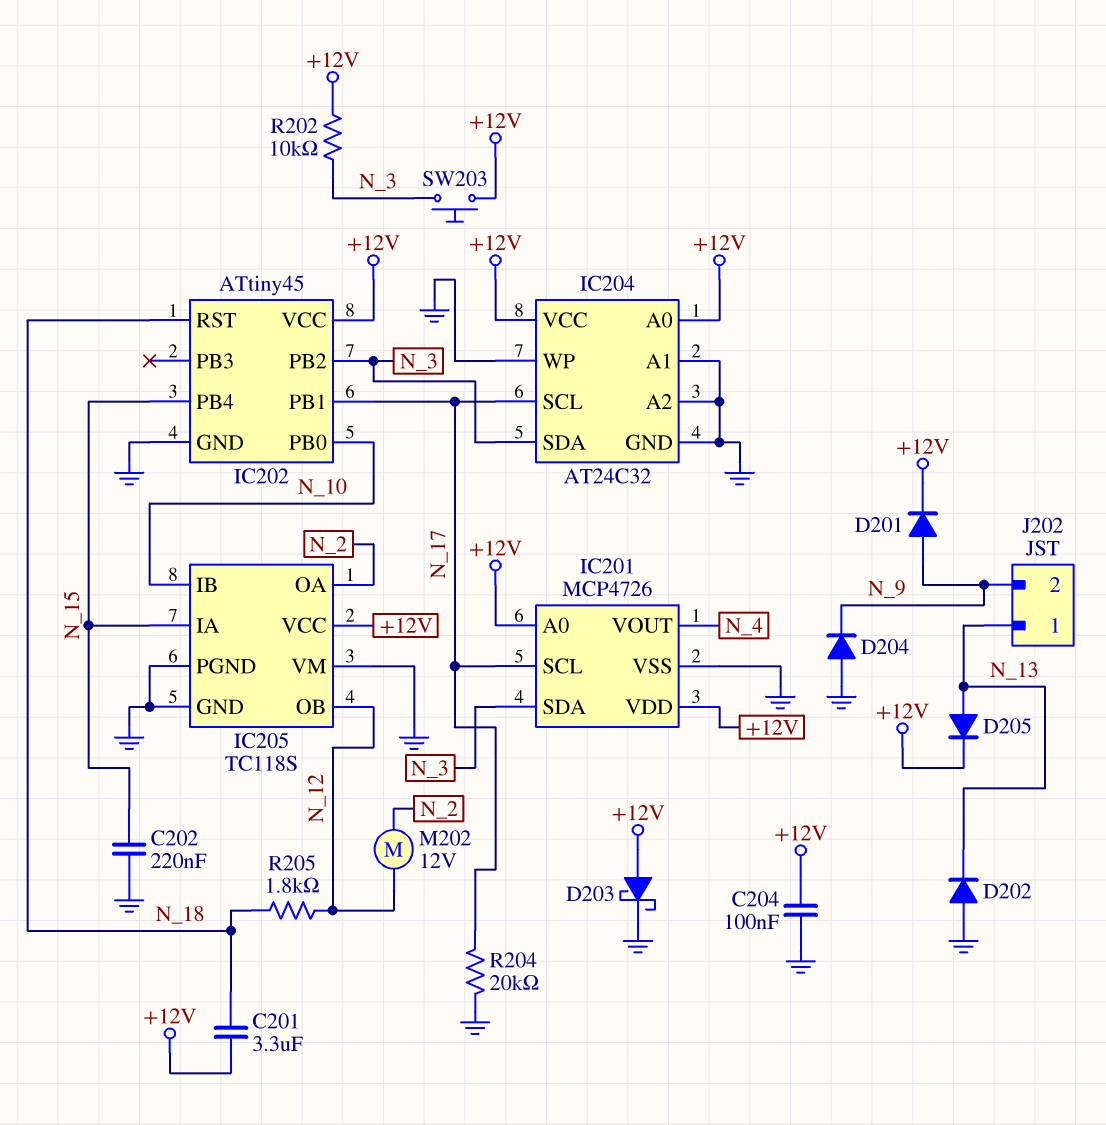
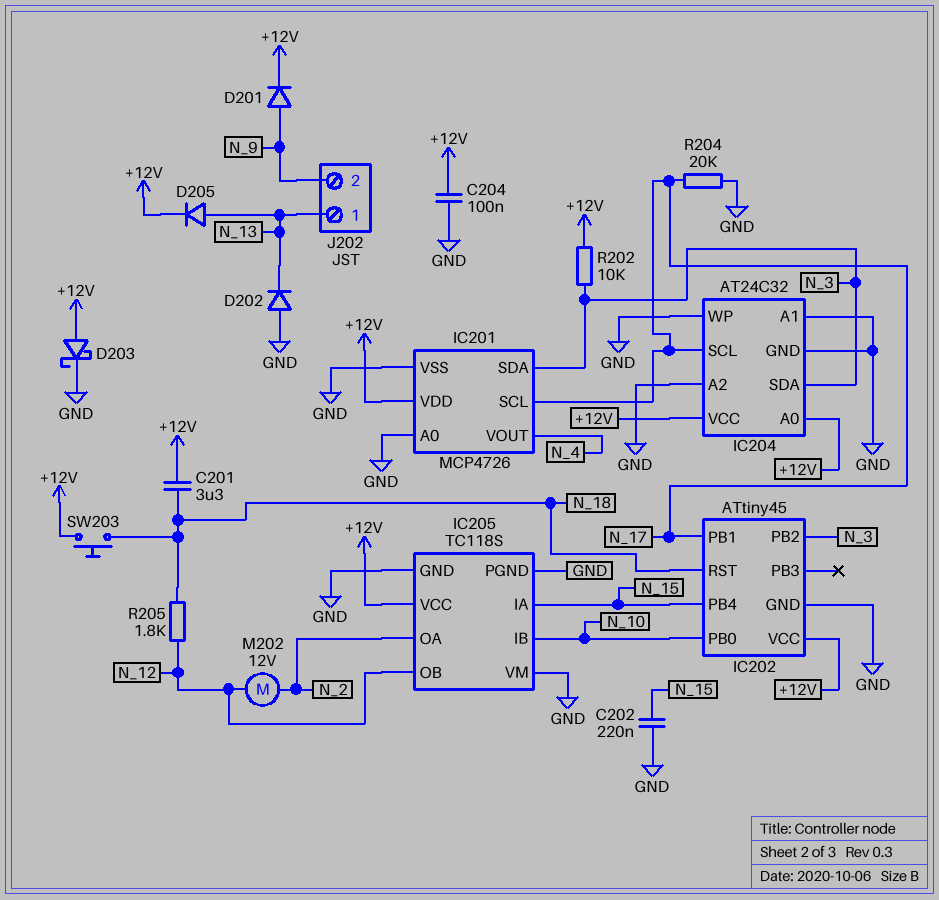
D204: diode (A GND, K N_9) -> none
IC201 pin A0: +12V -> GND
SW203: button (+12V, N_3) -> button (+12V, N_18)

